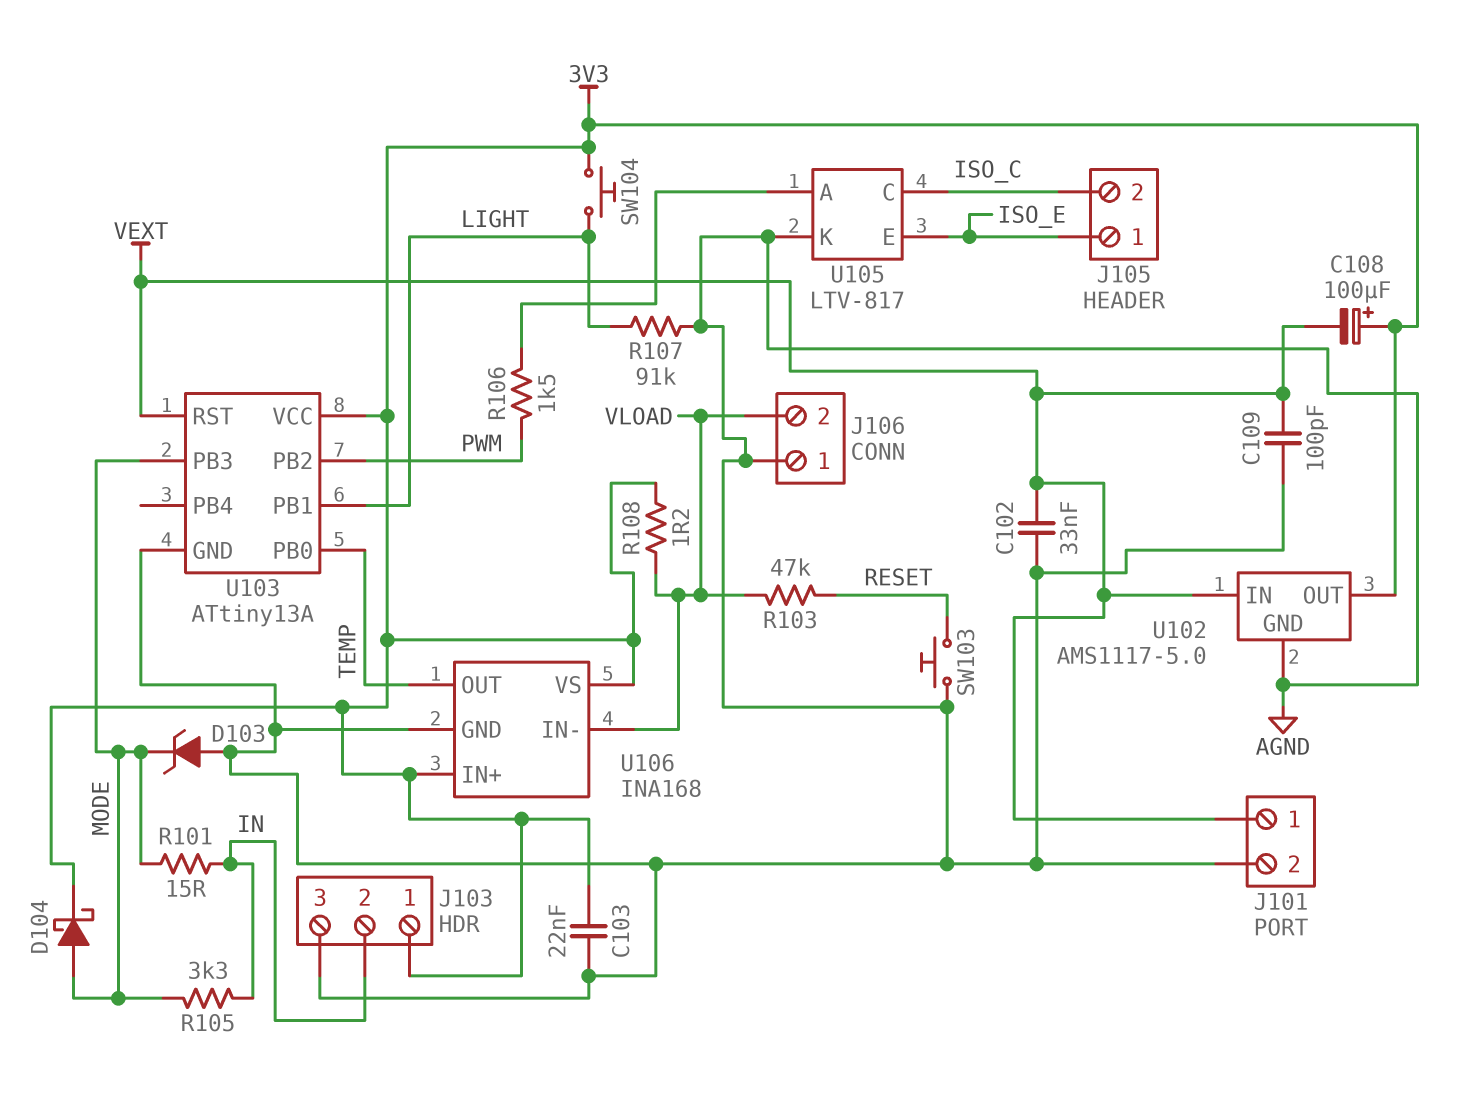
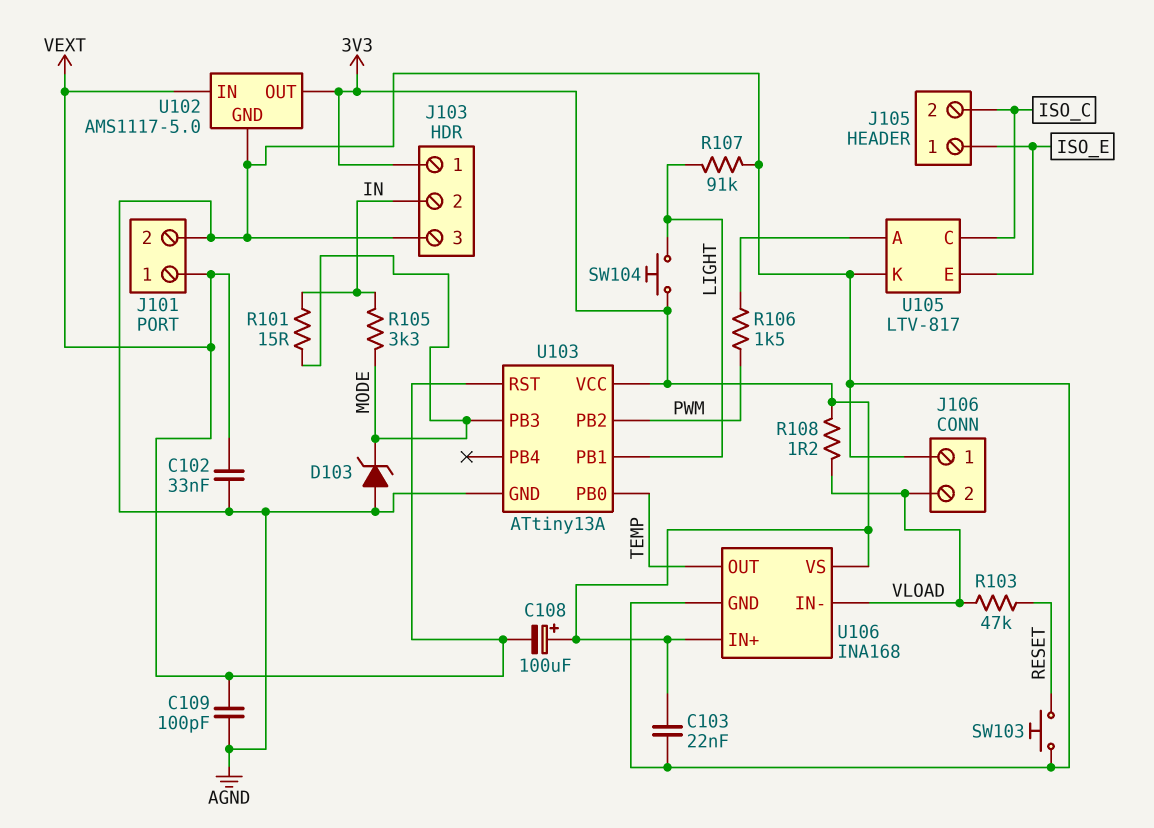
D104: schottky (A MODE, K 3V3) -> none

